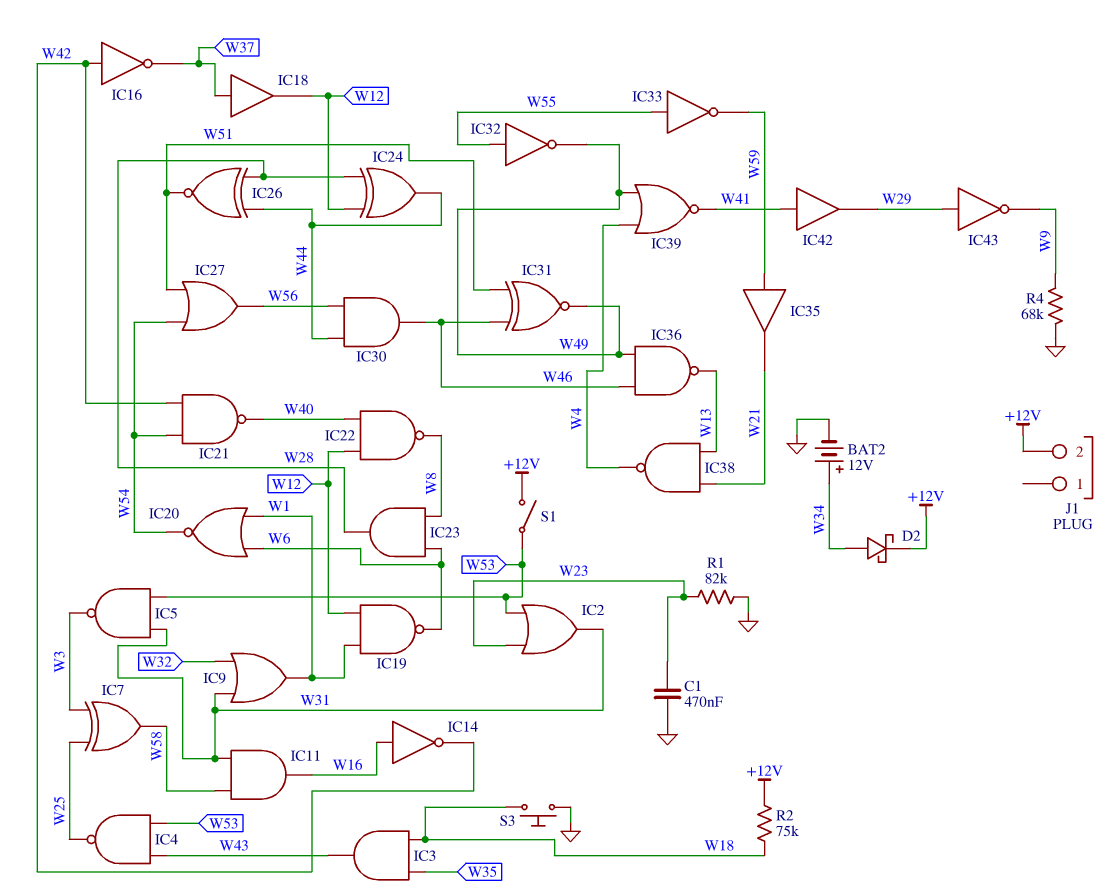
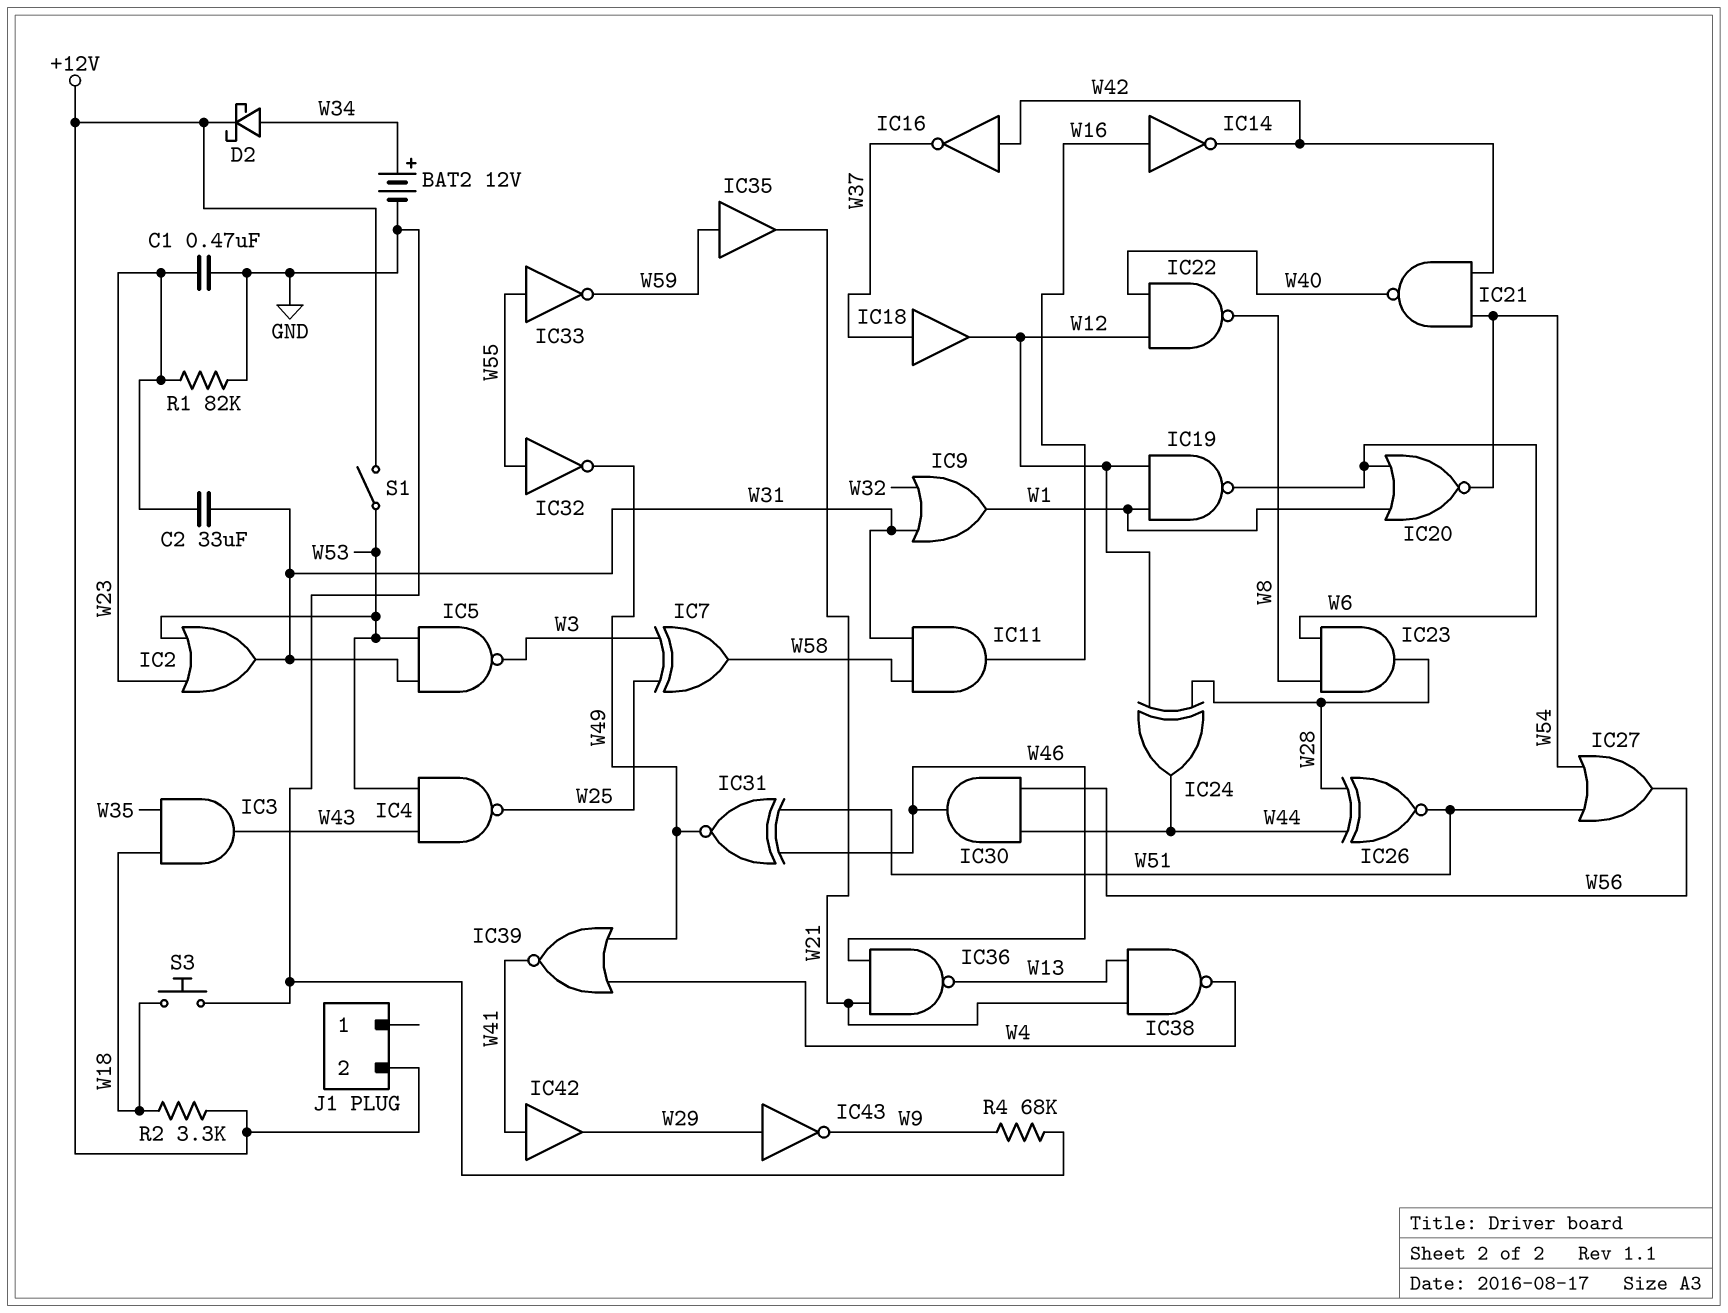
C2: none -> 33uF (W23, W31)
IC36: NAND (in W46, in W49, out W13) -> NAND (in W21, in W46, out W13)
R2: 75k (+12V, W18) -> 3.3k (+12V, W18)

